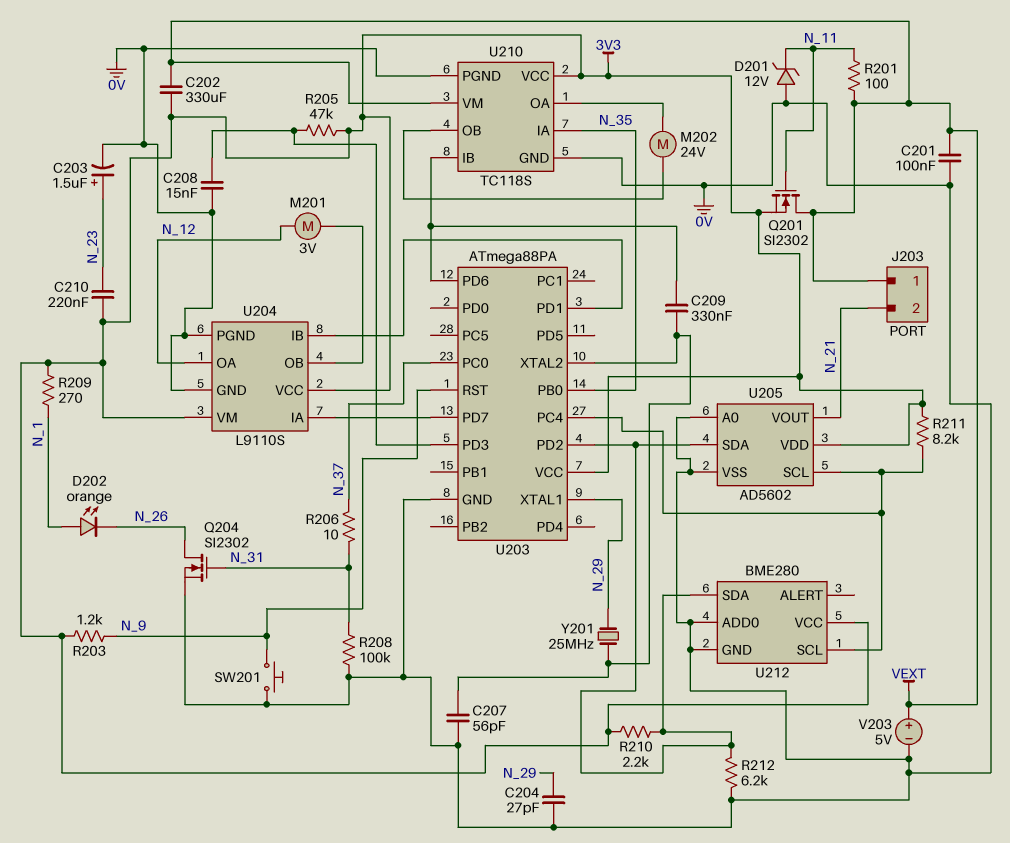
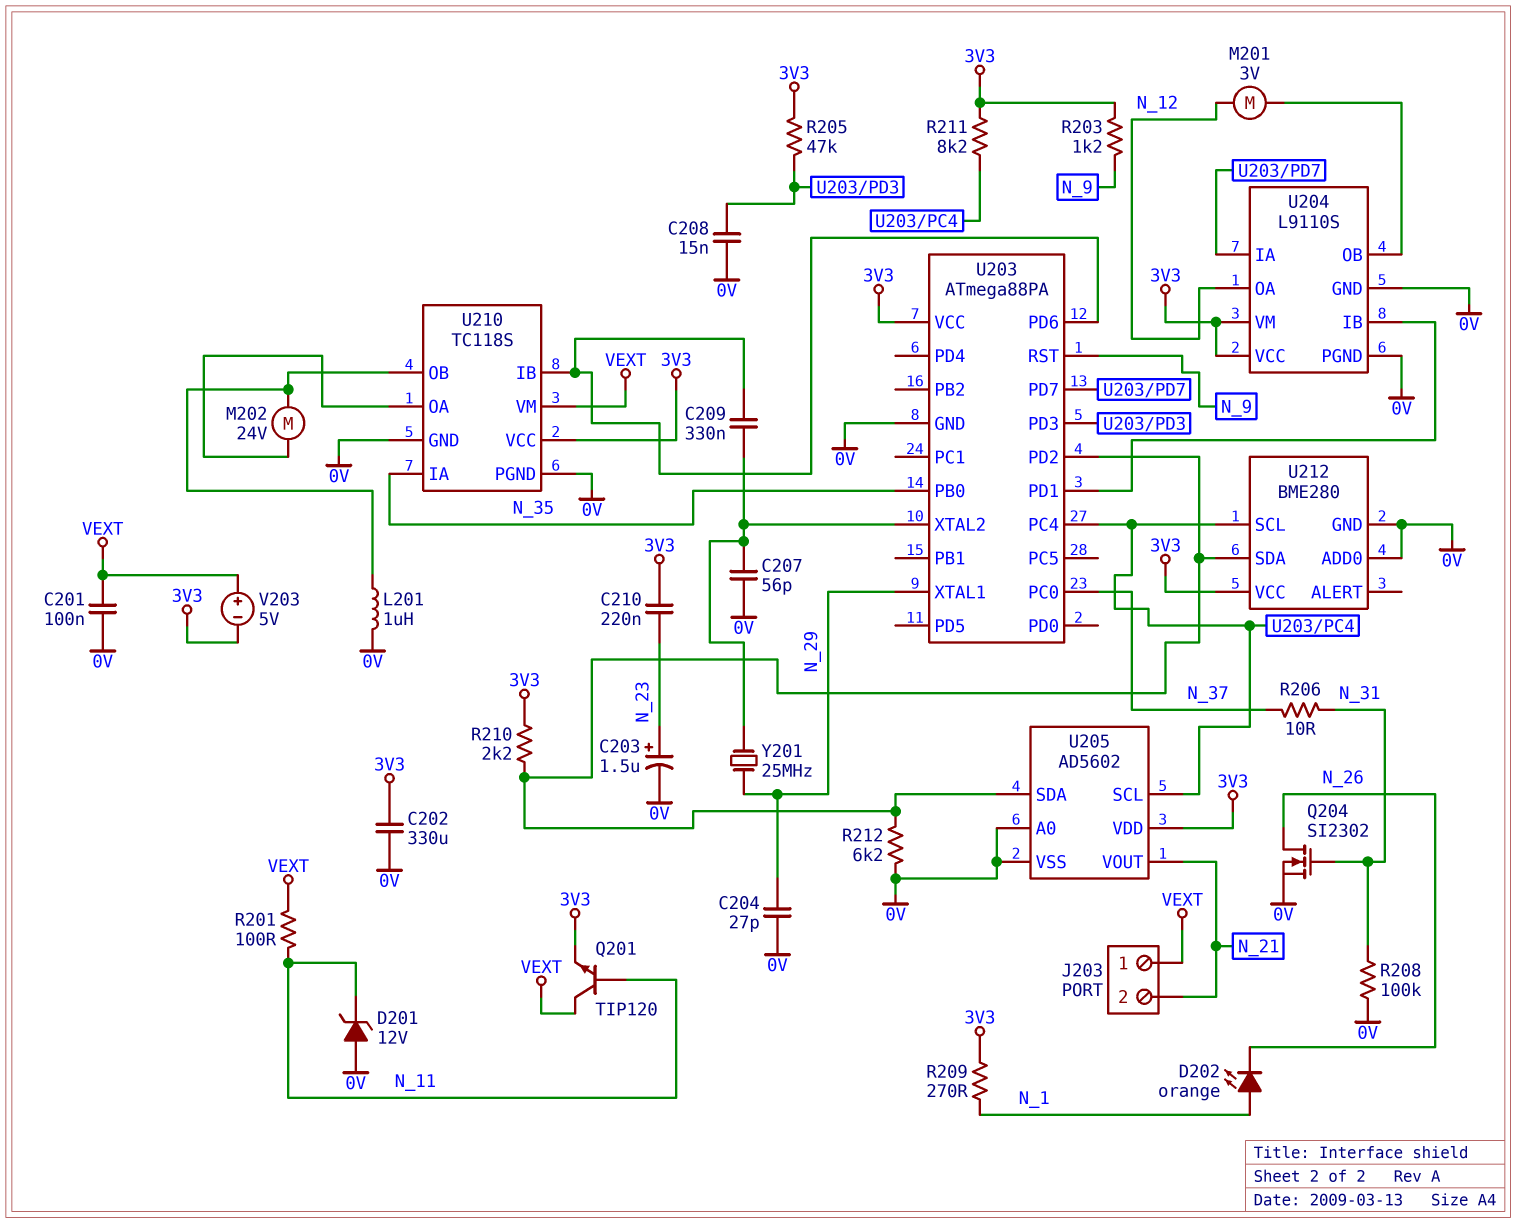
C202: 330uF (3V3, VEXT) -> 330uF (0V, 3V3)
L201: none -> 1uH (0V, U210/OB)
Q201: NMOS SI2302 (G N_11, D VEXT, S 3V3) -> NPN TIP120 (B N_11, C VEXT, E 3V3)
SW201: button (0V, N_9) -> none
V203: 5V (plus VEXT, minus 0V) -> 5V (plus VEXT, minus 3V3)

